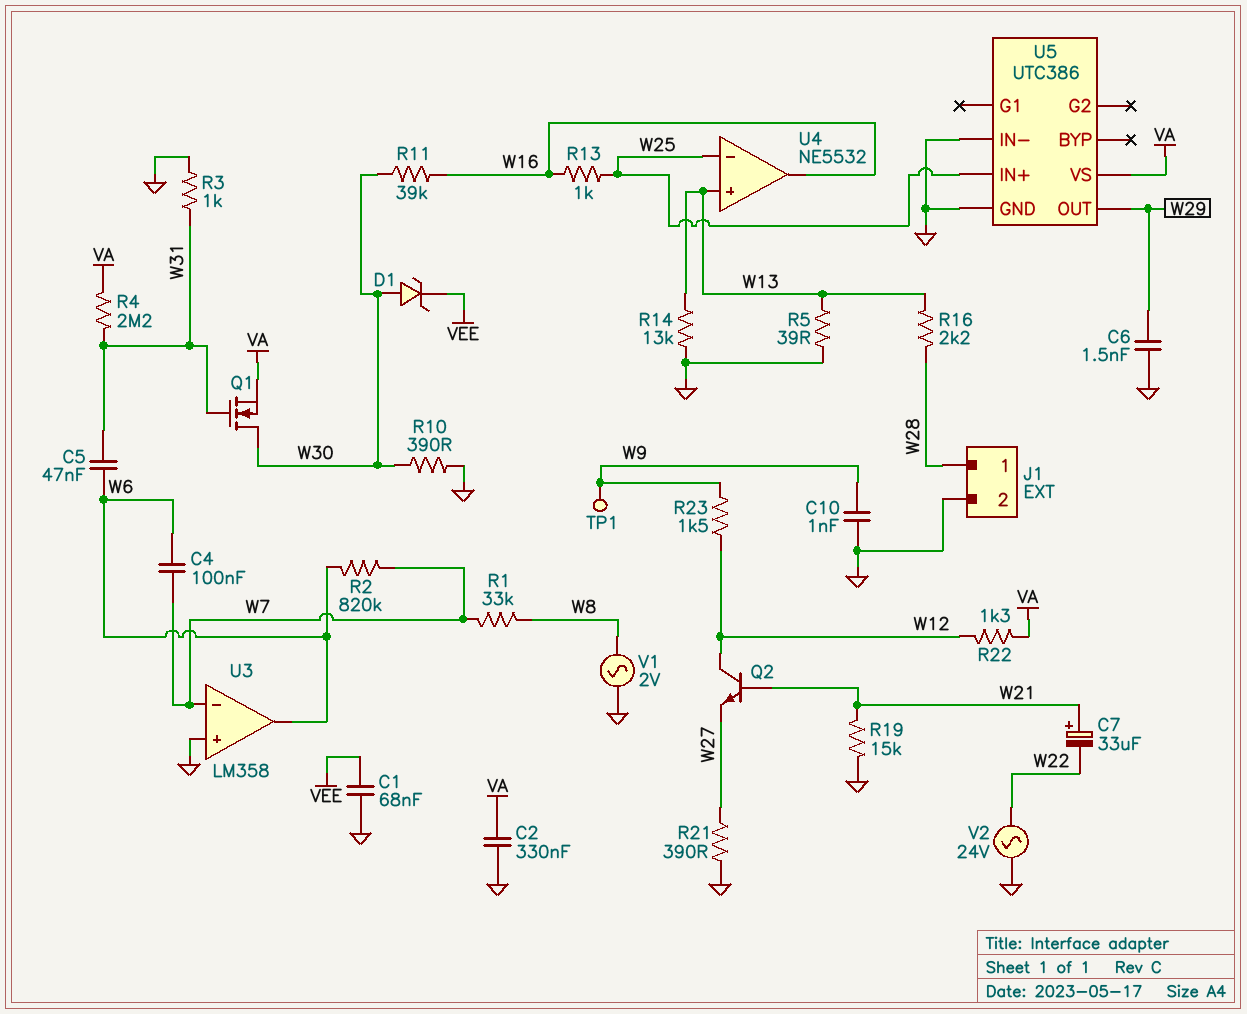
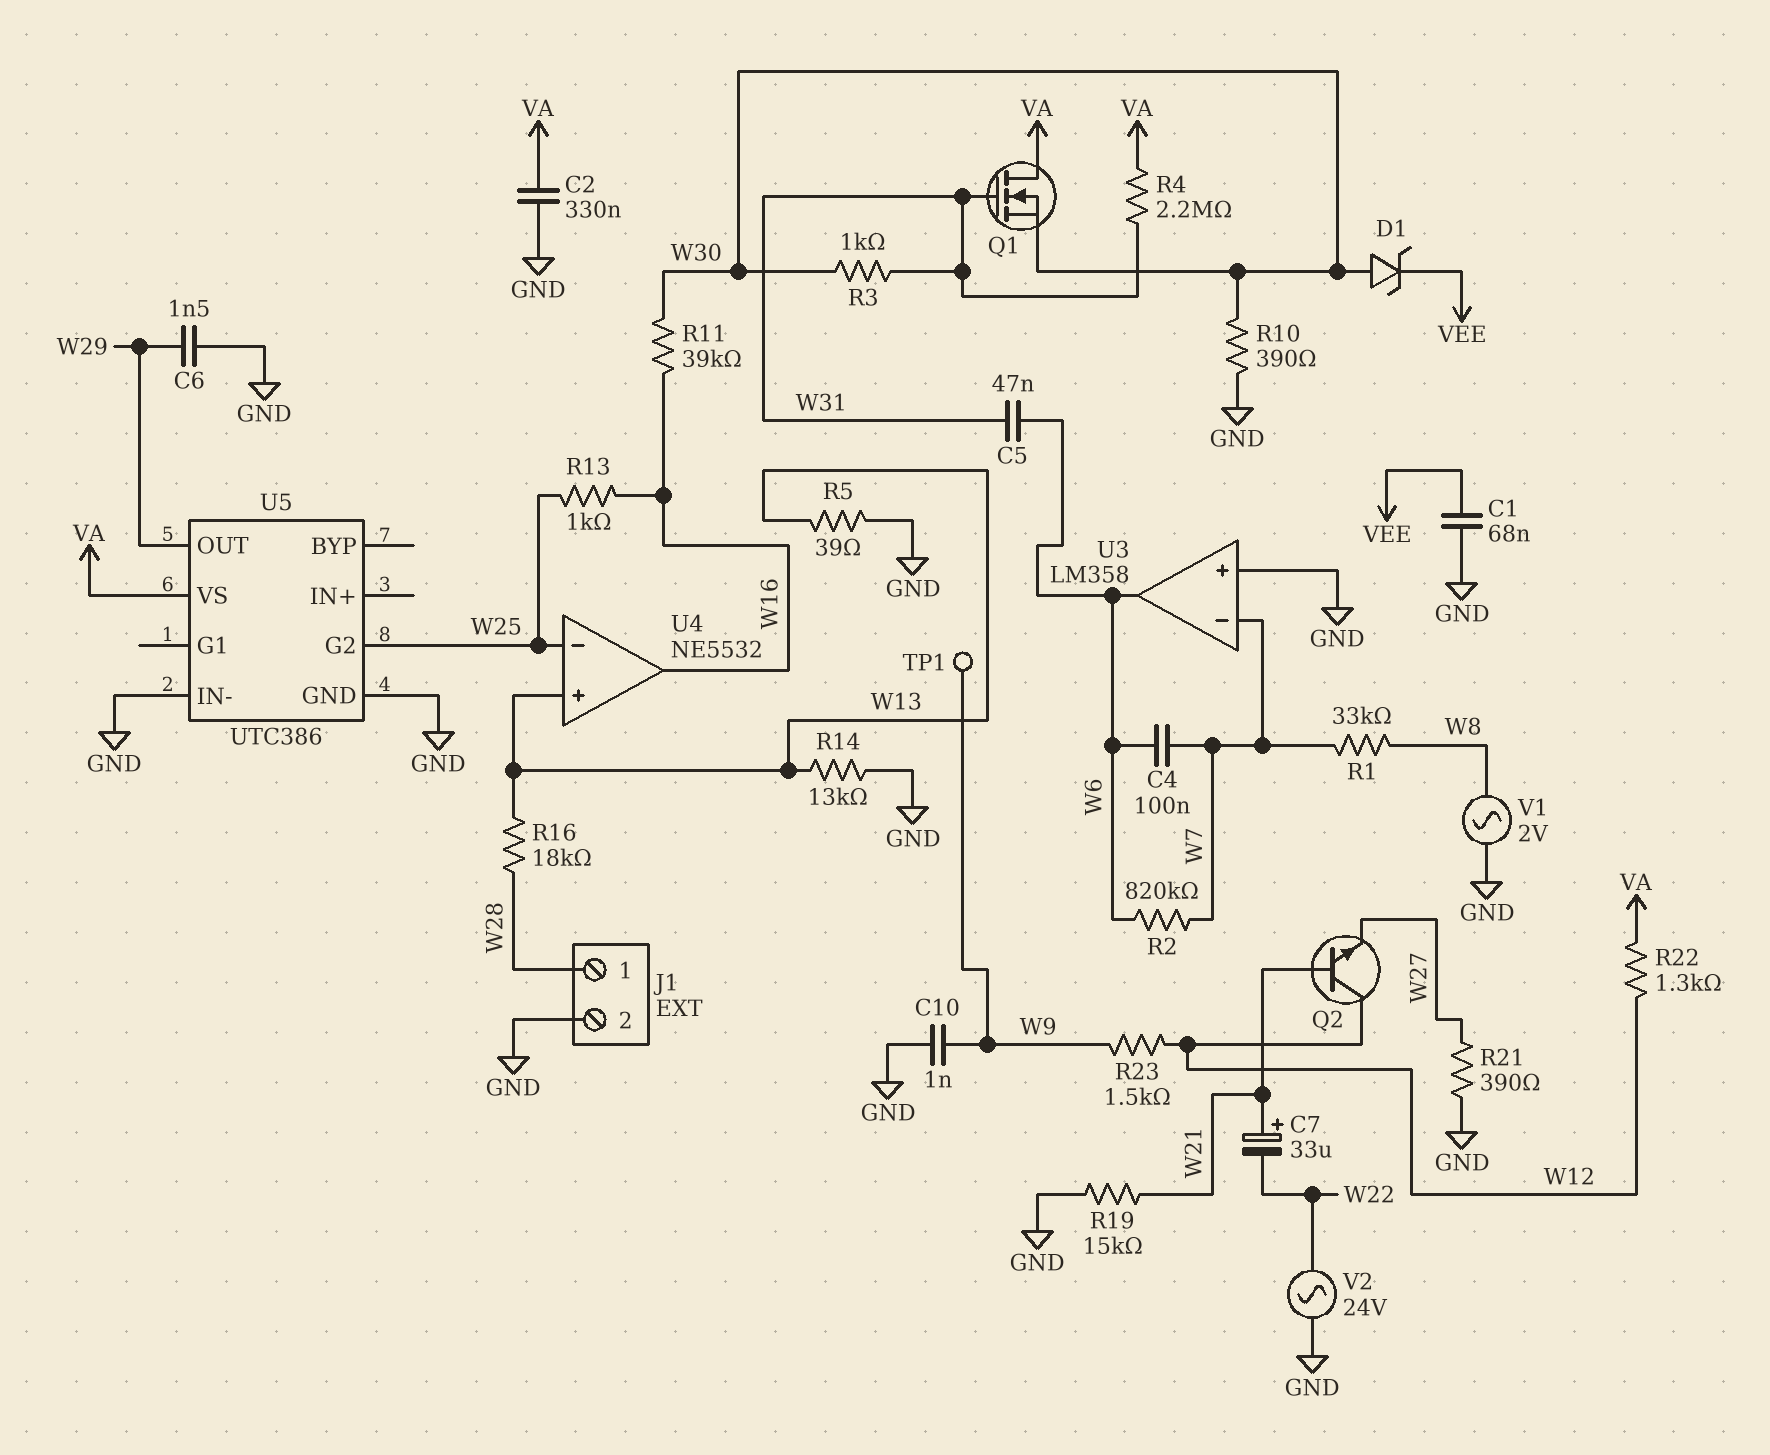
Q1: NMOS (G W31, D W30, S VA) -> NMOS (G W31, D VA, S W30)
R3: 1k (GND, W31) -> 1k (W30, W31)
R16: 2.2k (W13, W28) -> 18k (W13, W28)
U5 pin G2: none -> W25
U5 pin IN+: W25 -> none

